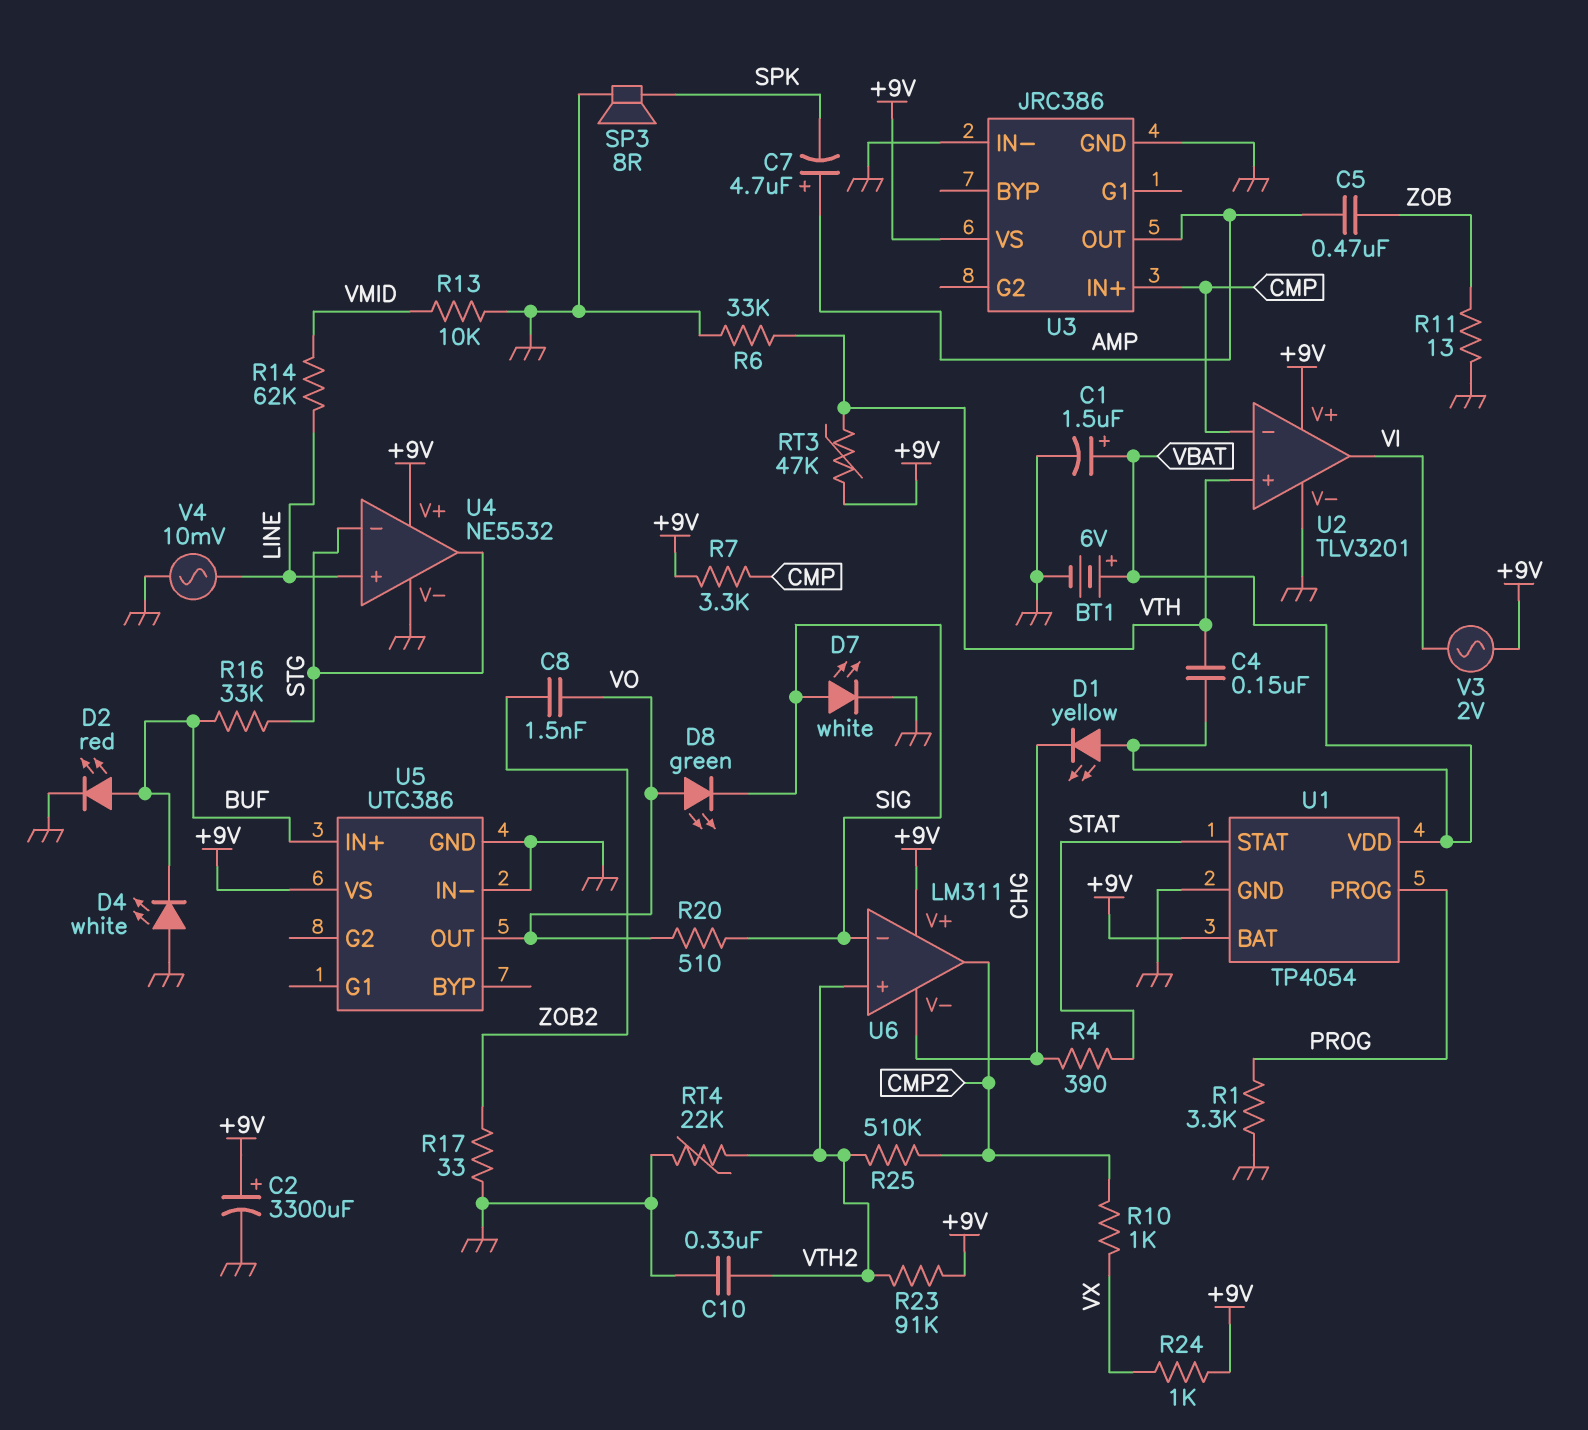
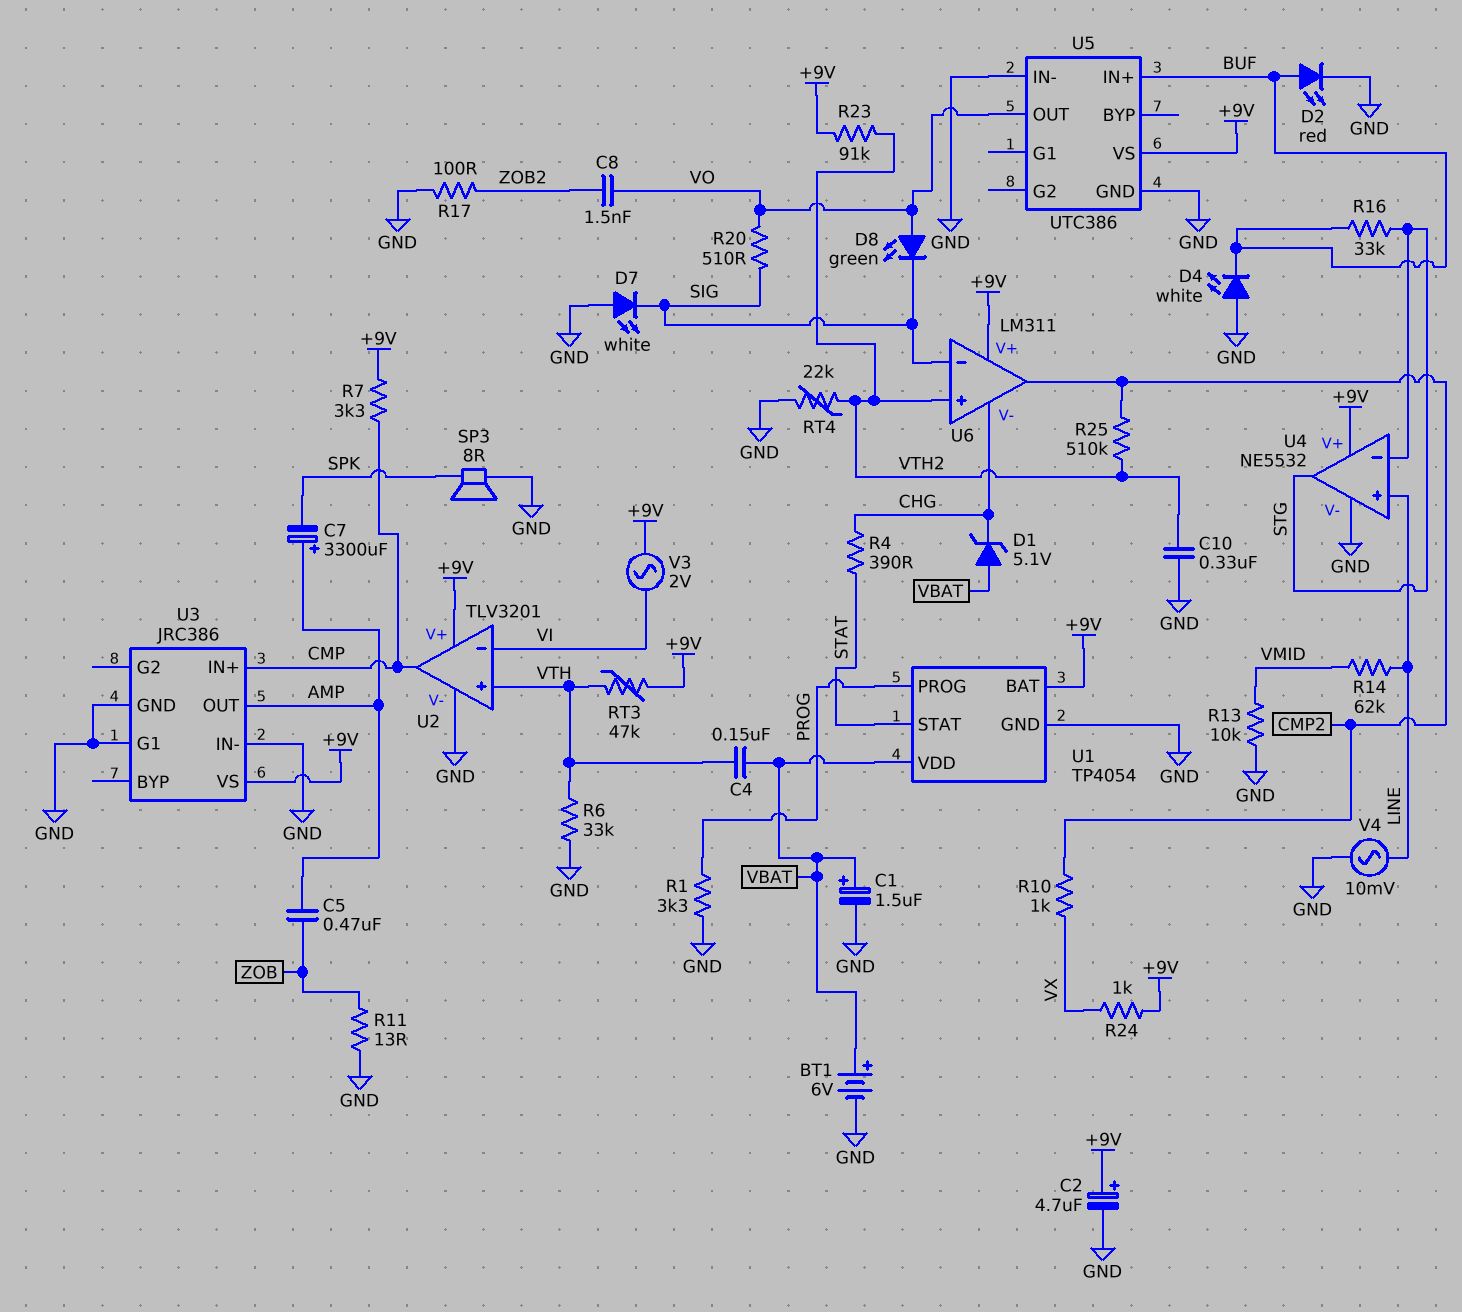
C2: 3300uF (plus +9V, minus GND) -> 4.7uF (plus +9V, minus GND)
C7: 4.7uF (plus AMP, minus SPK) -> 3300uF (plus AMP, minus SPK)
D1: LED yellow (A VBAT, K CHG) -> zener 5.1V (A VBAT, K CHG)
D7: LED white (A SIG, K GND) -> LED white (A GND, K SIG)
R17: 33 (GND, ZOB2) -> 100 (GND, ZOB2)
U2 pin in-: CMP -> VI
U2 pin out: VI -> CMP
U3 pin G1: none -> GND

